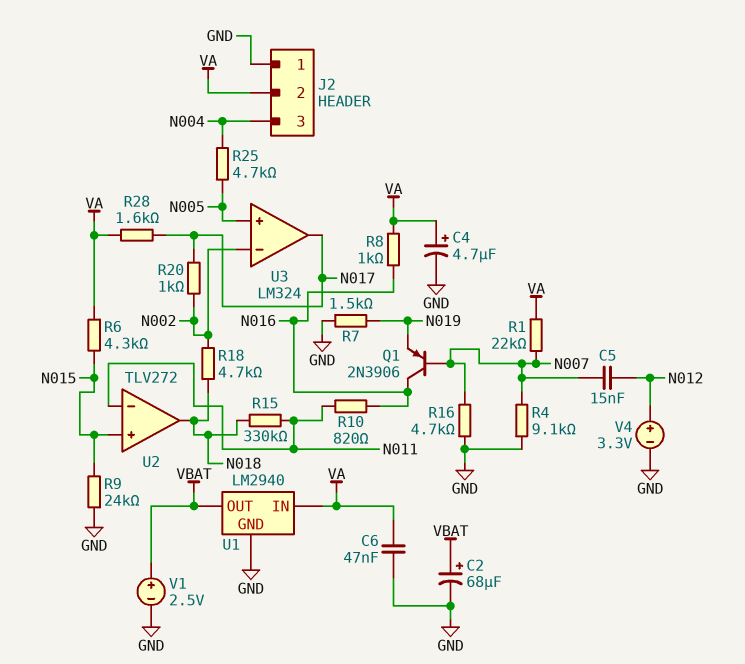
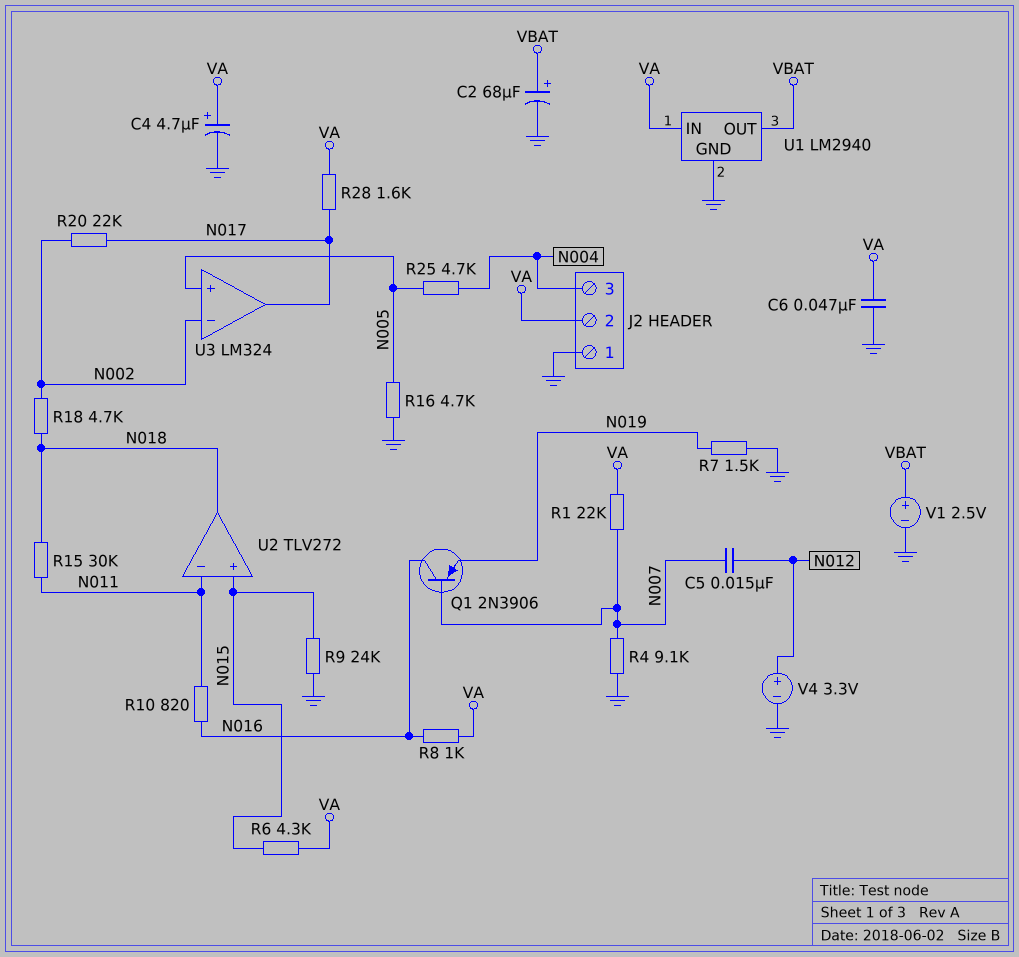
R15: 330k (N011, N018) -> 30k (N011, N018)
R16: 4.7k (GND, N007) -> 4.7k (GND, N005)
R20: 1k (N002, N017) -> 22k (N002, N017)

